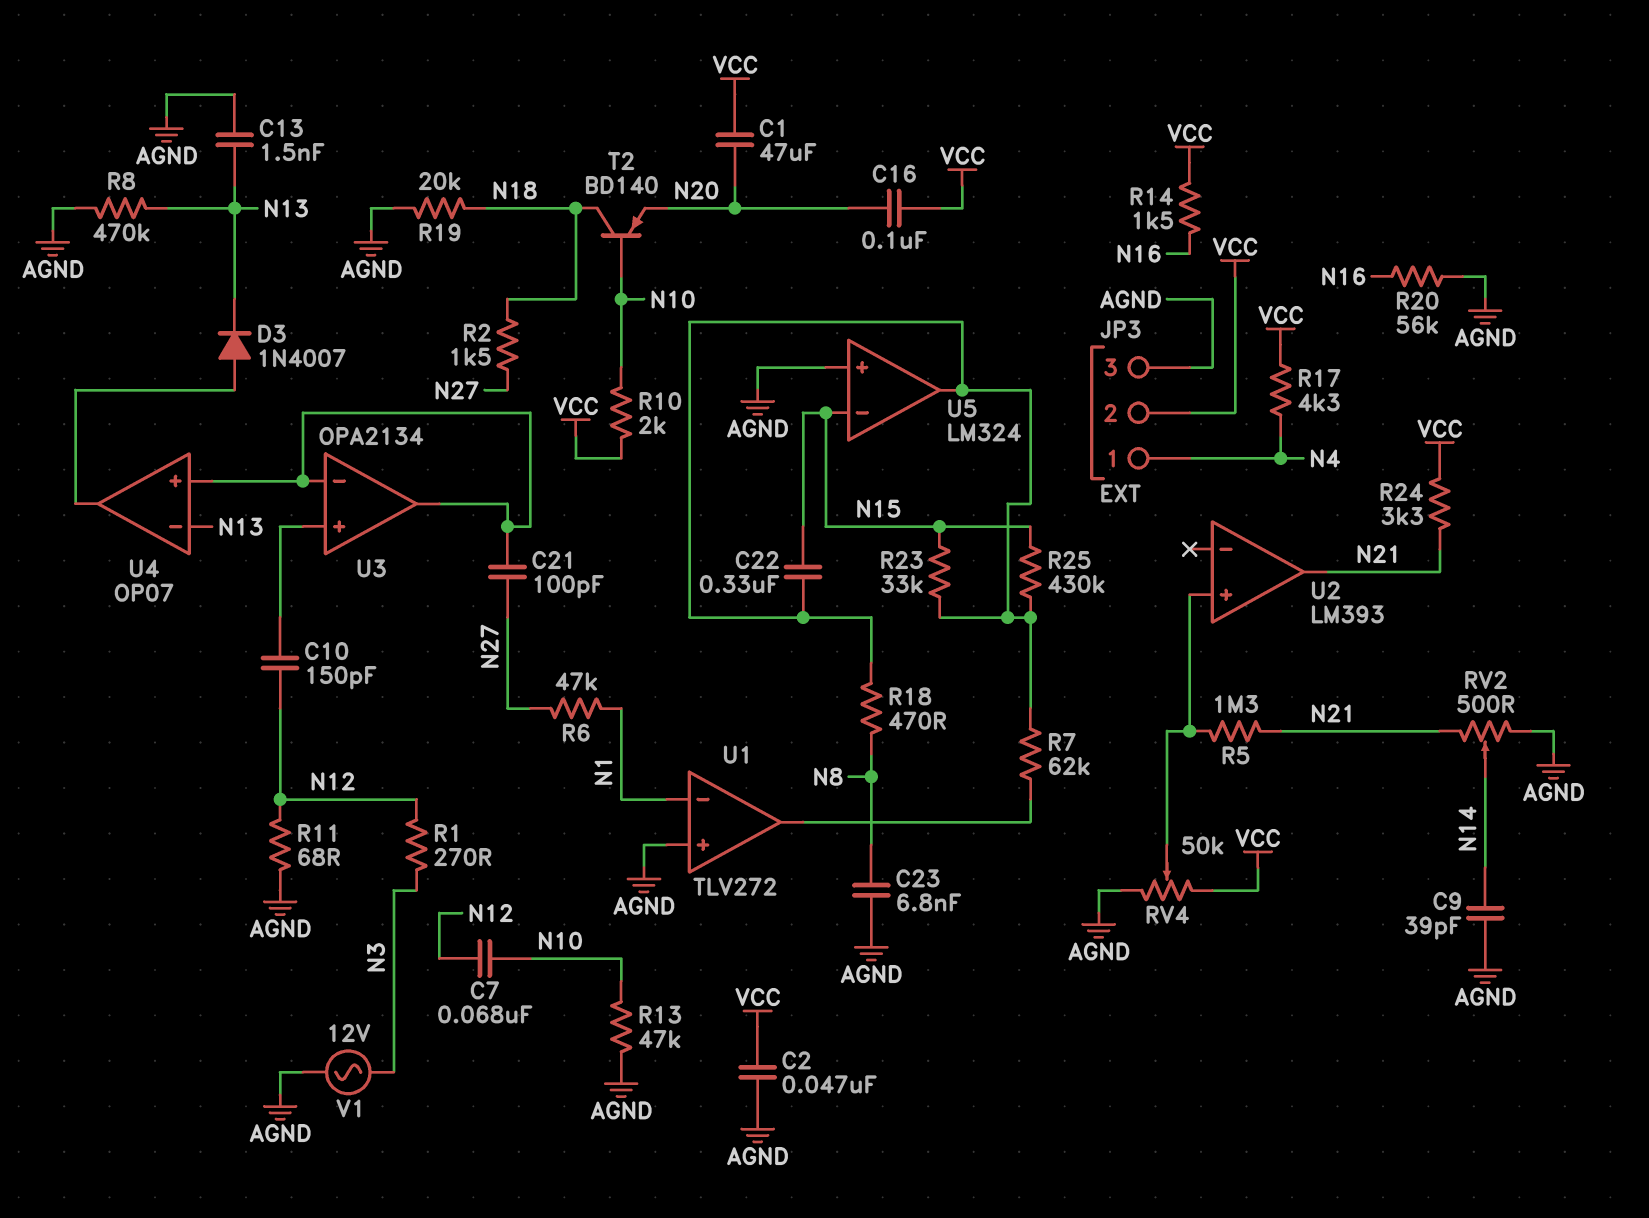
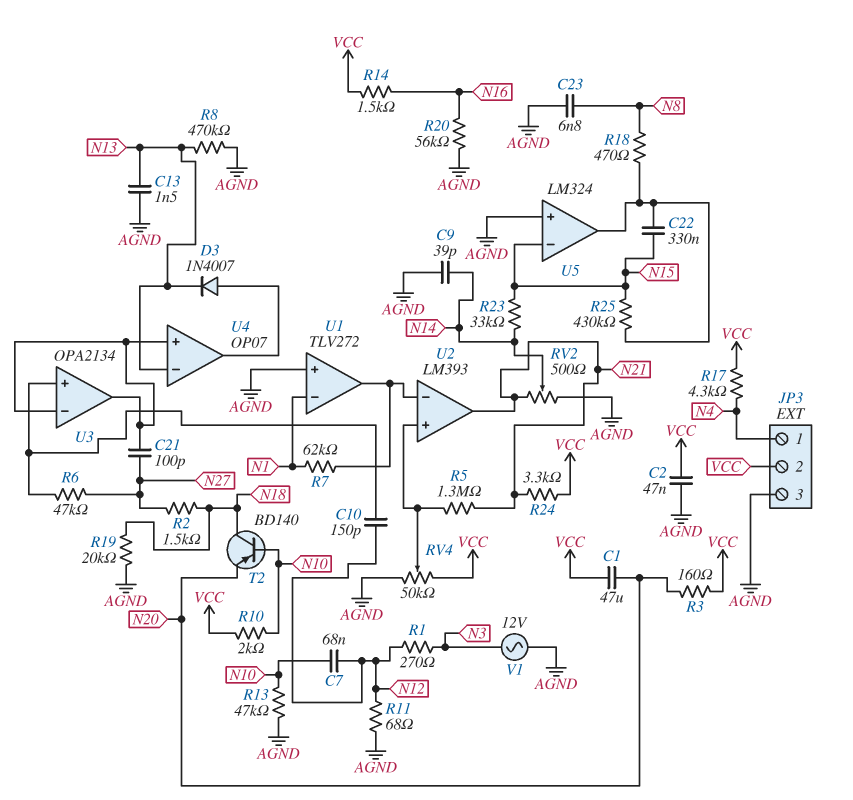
C16: 100nF (N20, VCC) -> none
R3: none -> 160 (N20, VCC)
R6: 47k (N1, N27) -> 47k (N27, U3/in+)
R7: 62k (U1/out, U5/out) -> 62k (N1, U1/out)
R23: 33k (N15, U5/out) -> 33k (N14, N15)
U2 pin in-: none -> U1/out

